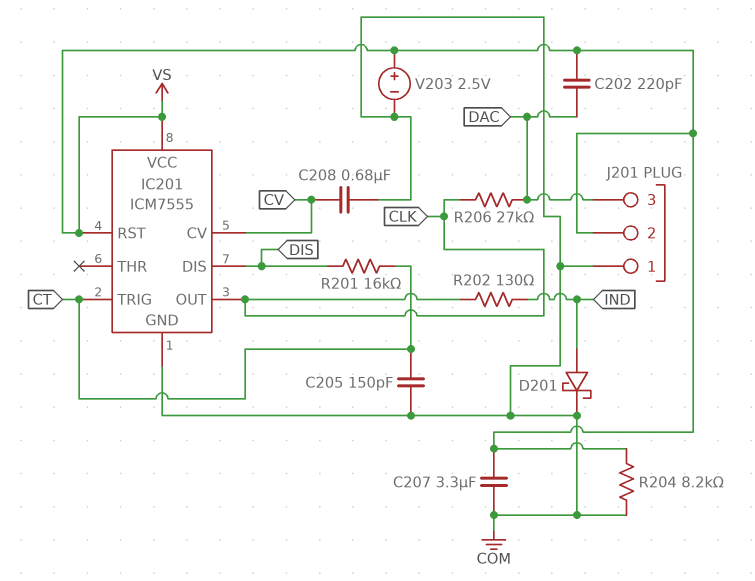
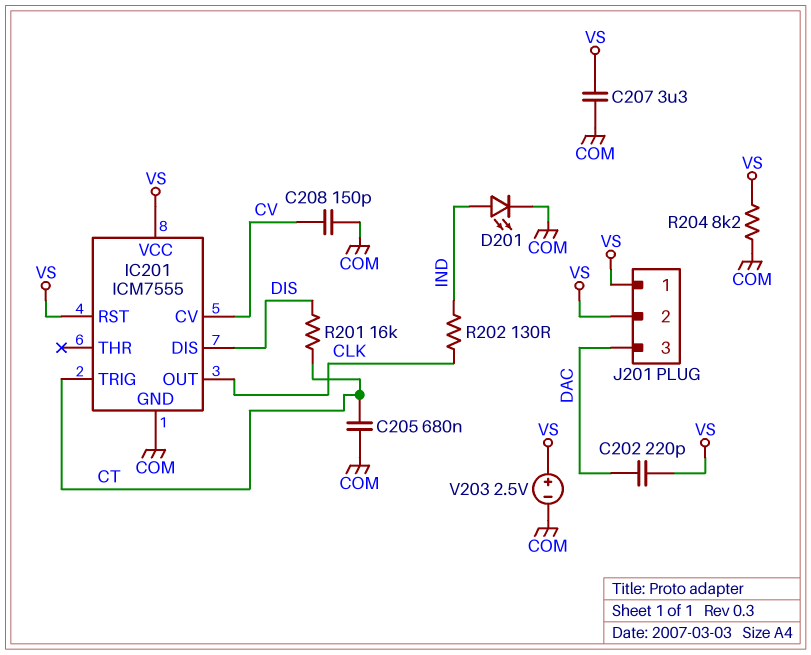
C205: 150pF (COM, CT) -> 680nF (COM, CT)
C208: 680nF (COM, CV) -> 150pF (COM, CV)
D201: schottky (A IND, K COM) -> LED (A IND, K COM)
J201 pin 1: COM -> VS
R206: 27k (CLK, DAC) -> none

